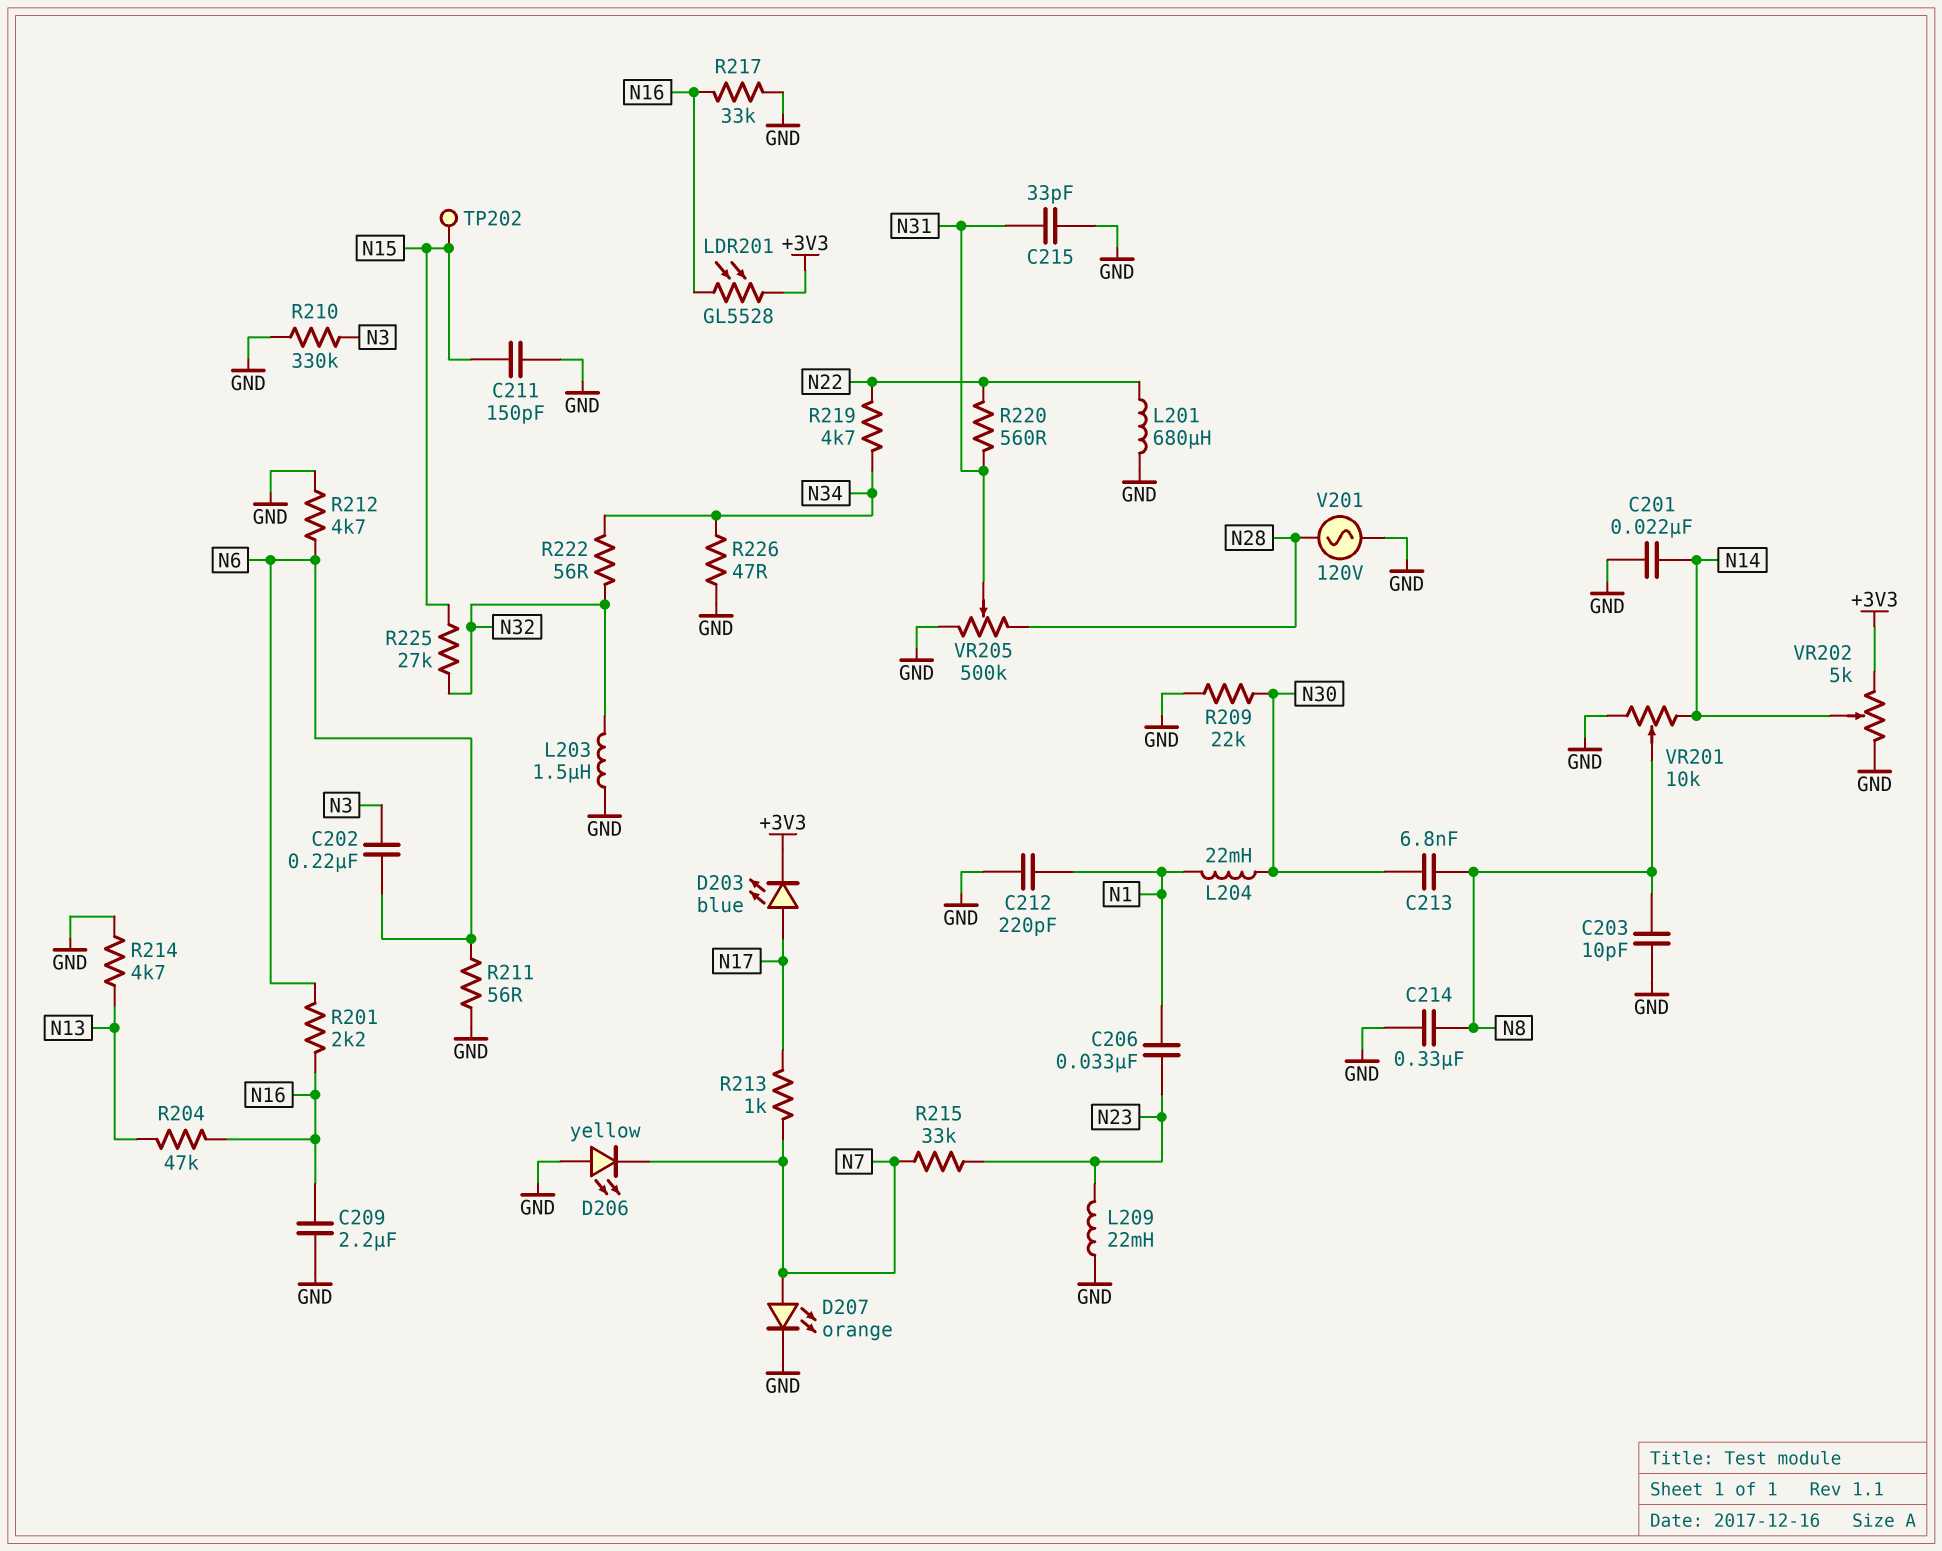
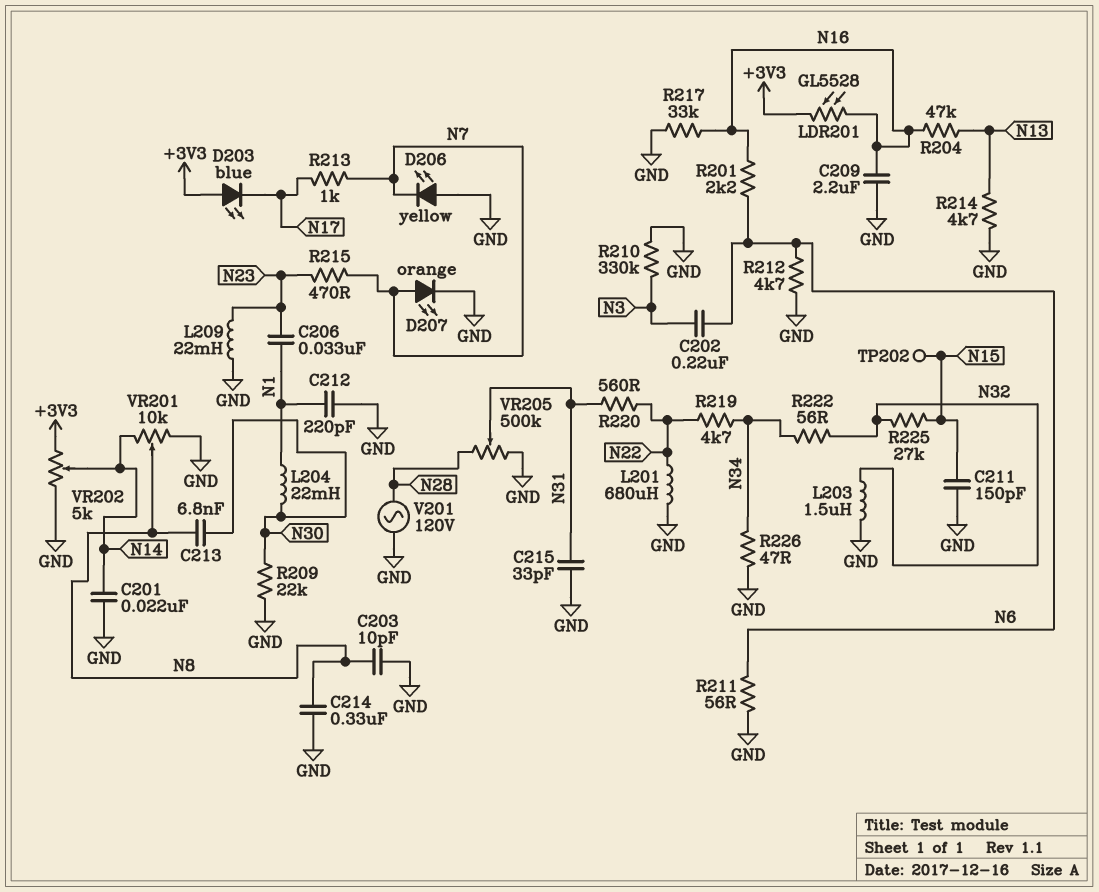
D203: LED blue (A N17, K +3V3) -> LED blue (A +3V3, K N17)
R215: 33k (N7, N23) -> 470 (N7, N23)

